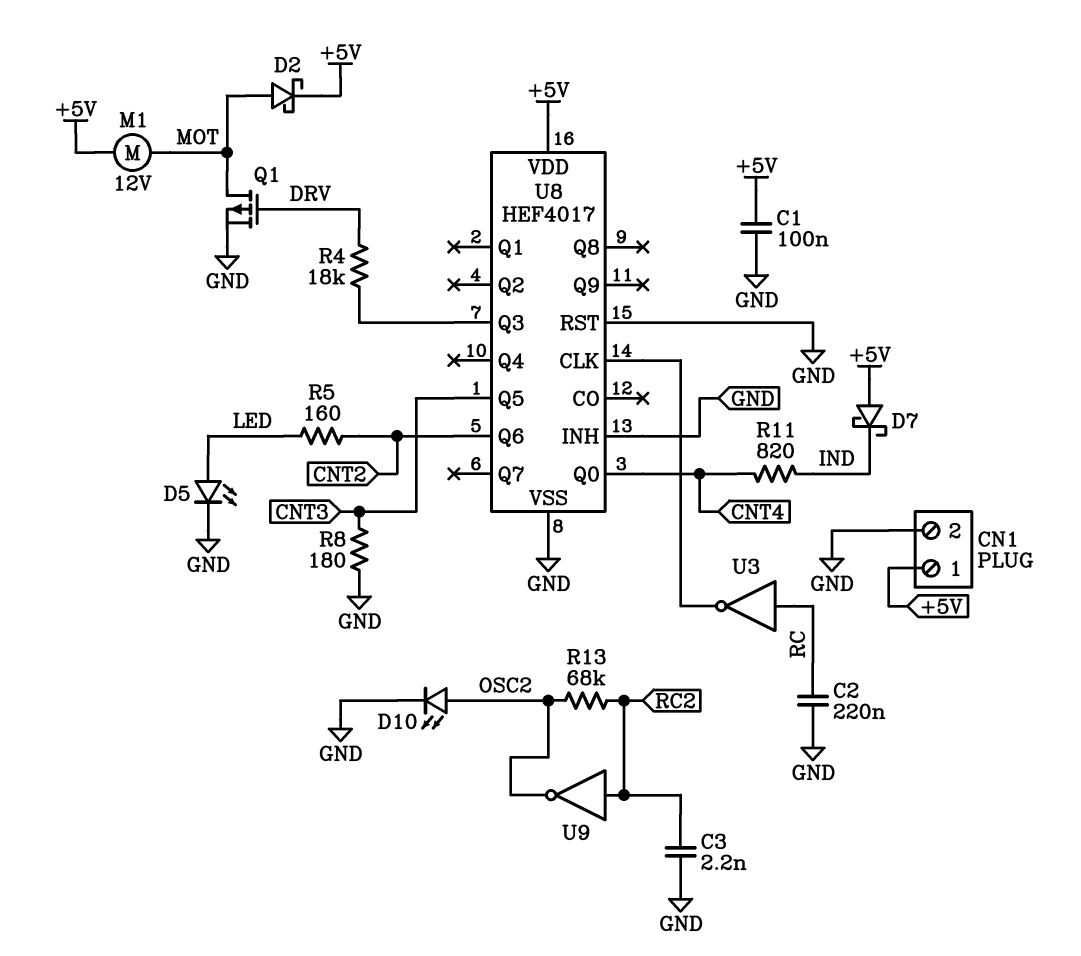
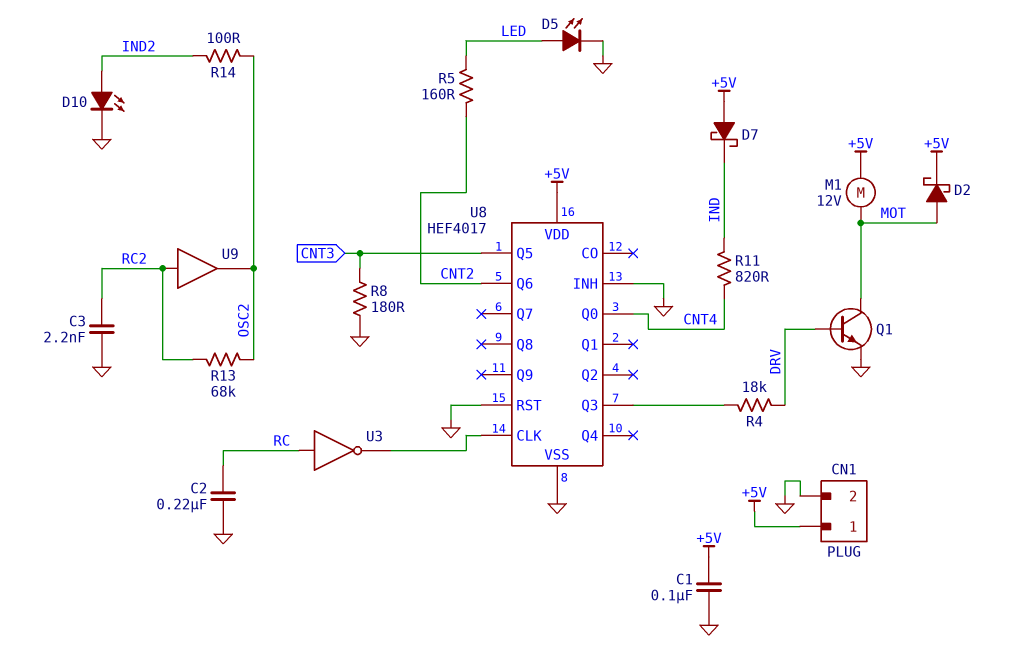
D10: LED (A OSC2, K GND) -> LED (A IND2, K GND)
Q1: PMOS (G DRV, D MOT, S GND) -> NPN (B DRV, C MOT, E GND)
R14: none -> 100 (IND2, OSC2)
U9: NOT (in RC2, out OSC2) -> buffer (in RC2, out OSC2)

